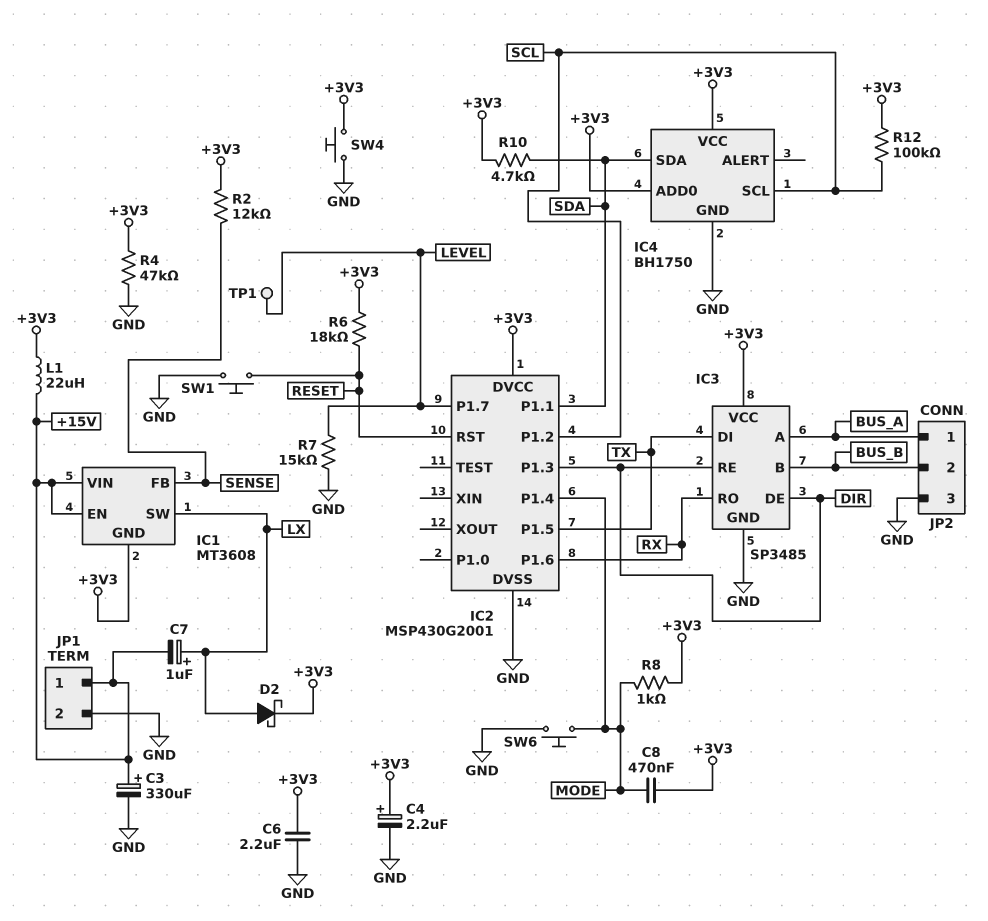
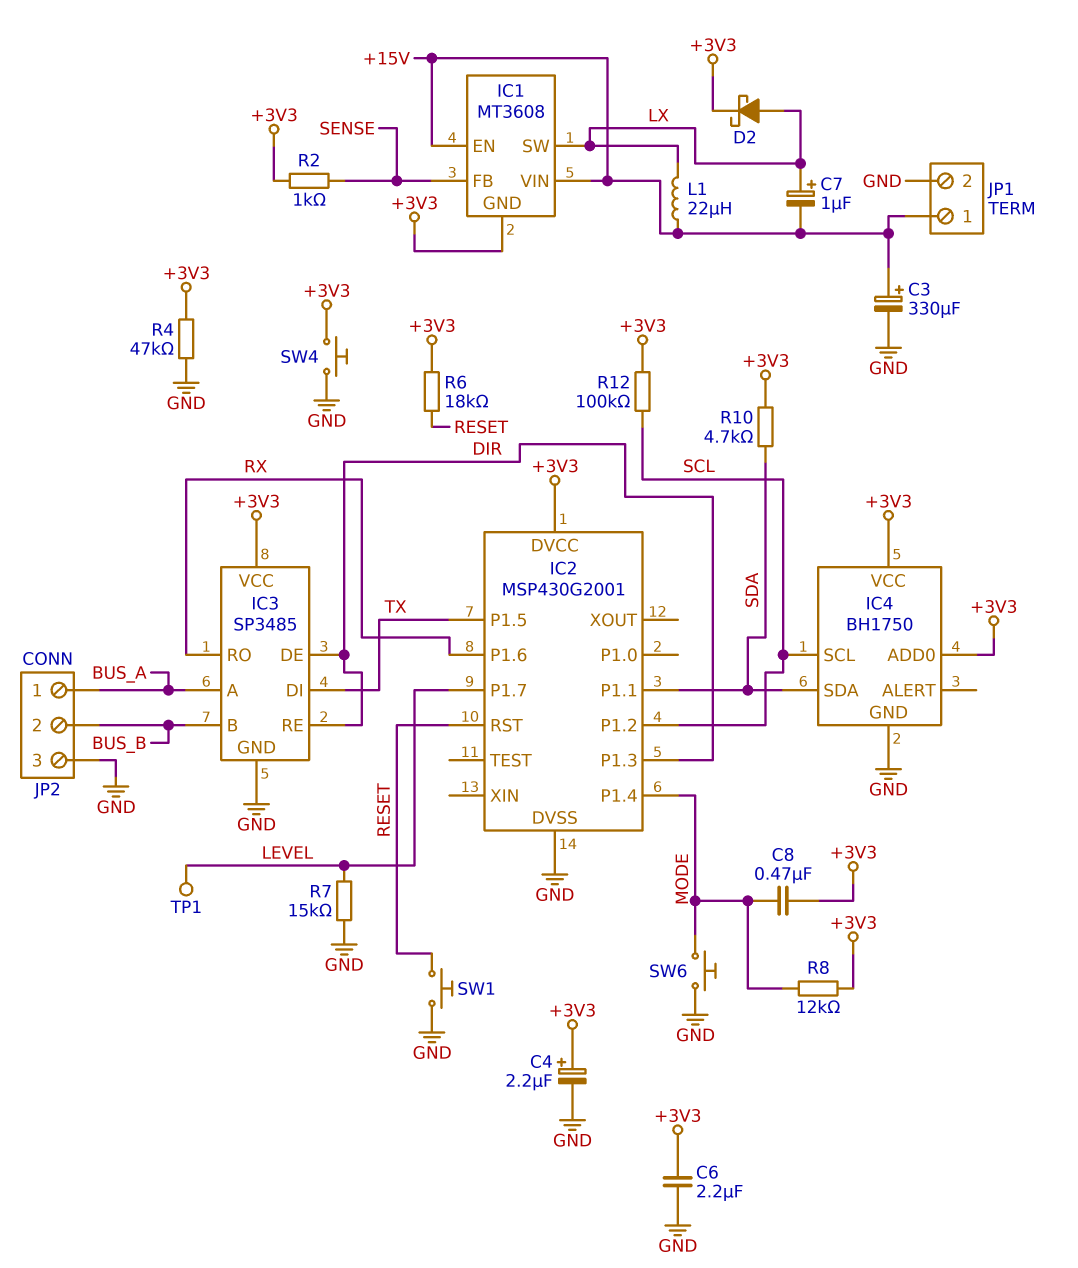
L1: 22uH (+3V3, +15V) -> 22uH (+15V, LX)
R2: 12k (+3V3, SENSE) -> 1k (+3V3, SENSE)
R8: 1k (+3V3, MODE) -> 12k (+3V3, MODE)

